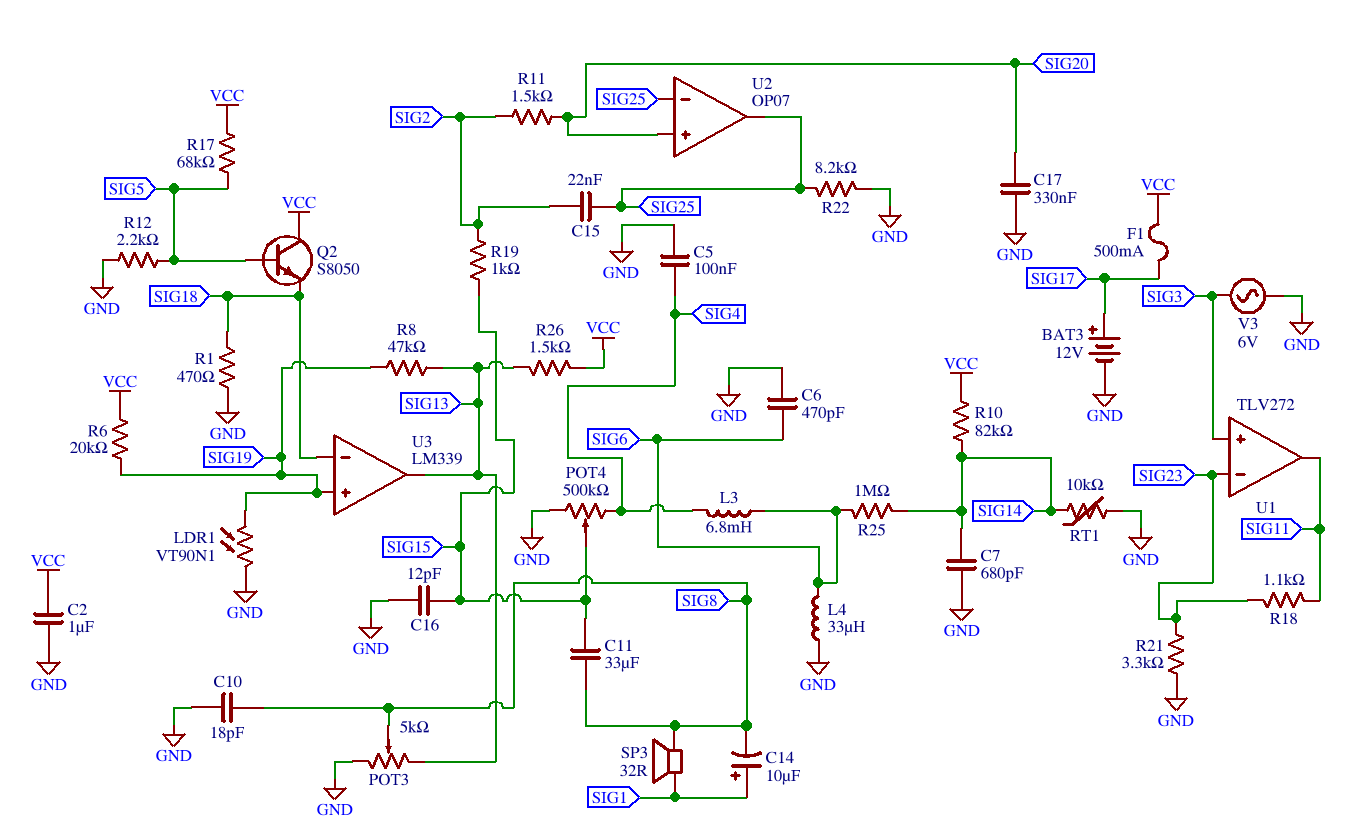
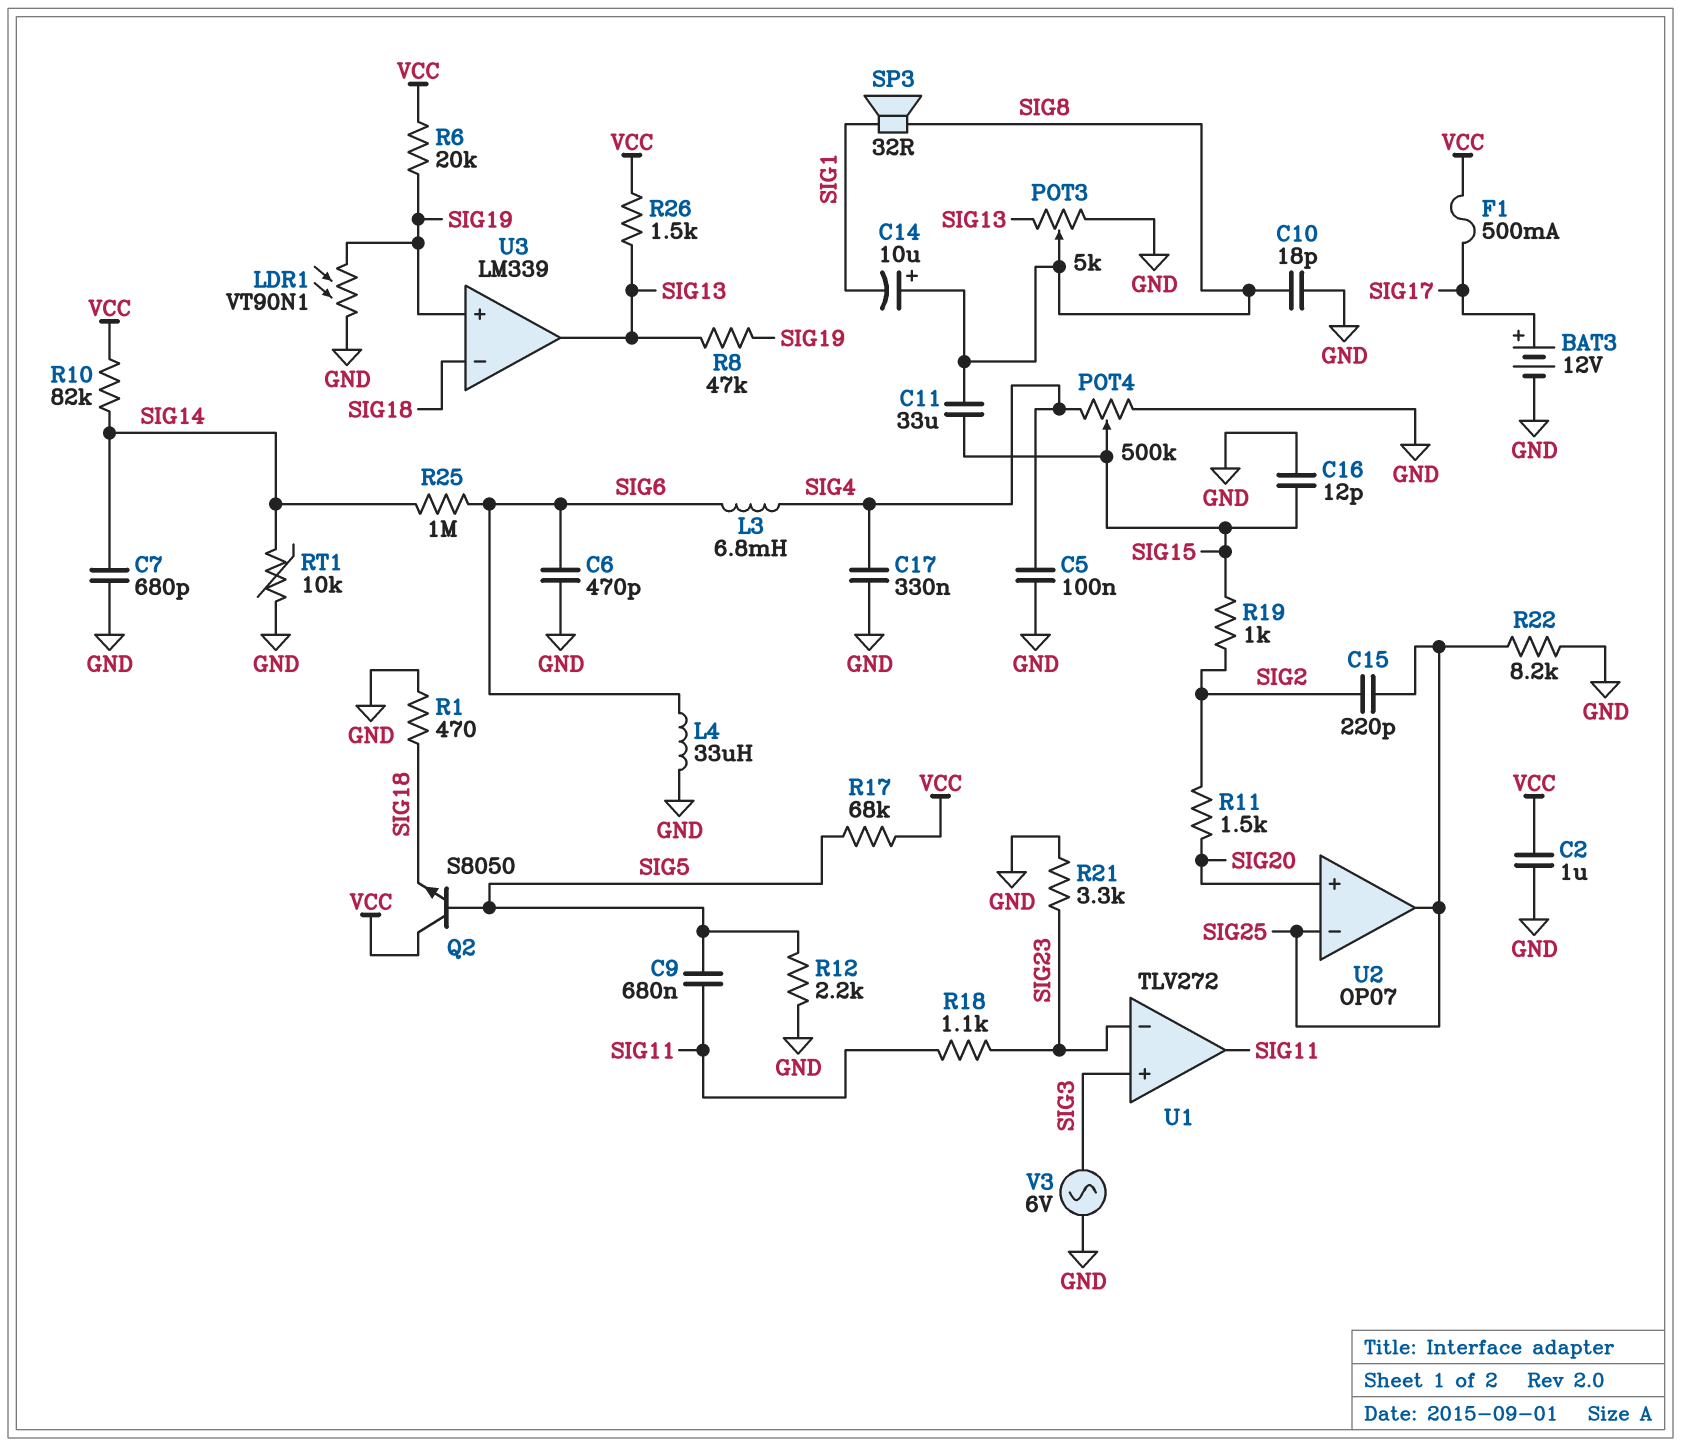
C9: none -> 680nF (SIG5, SIG11)
C14: 10uF (plus SIG1, minus SIG8) -> 10uF (plus SIG8, minus SIG1)
C15: 22nF (SIG2, SIG25) -> 220pF (SIG2, SIG25)
C17: 330nF (GND, SIG20) -> 330nF (GND, SIG4)

